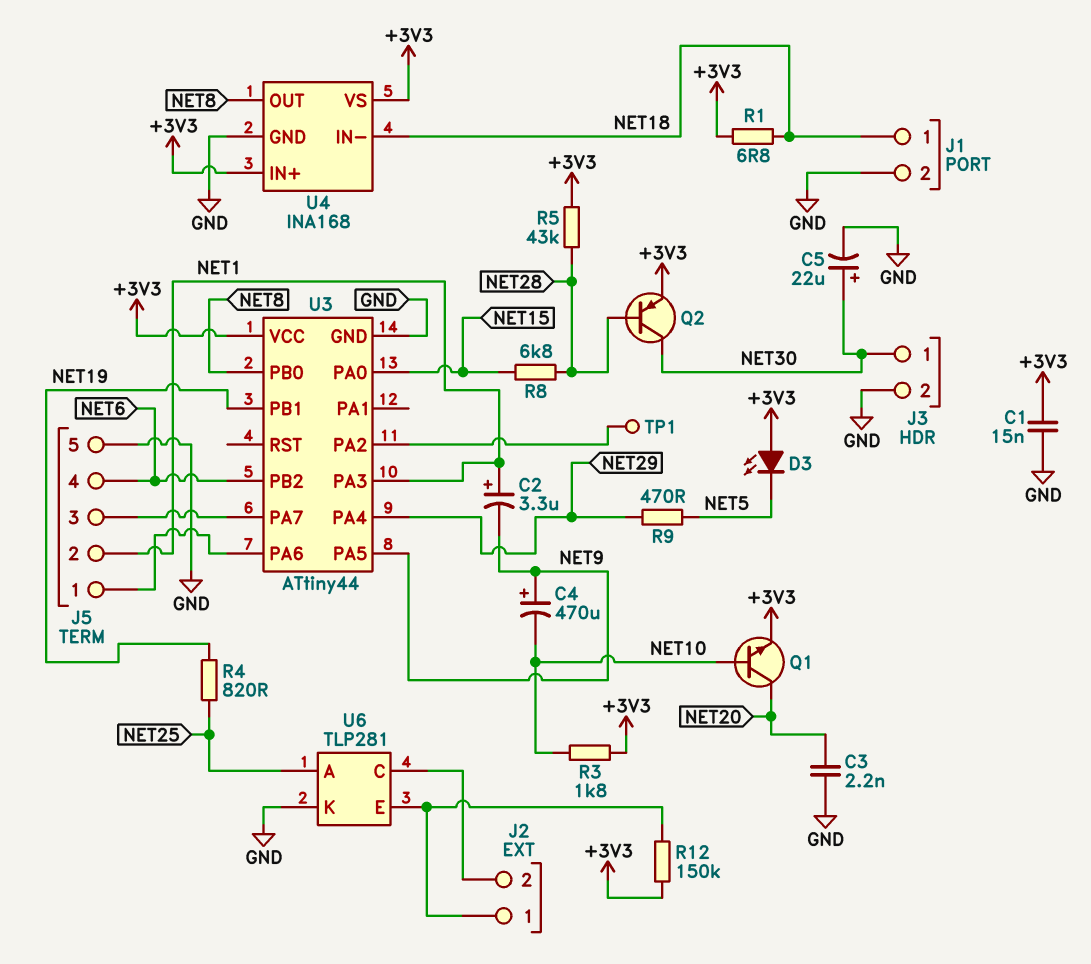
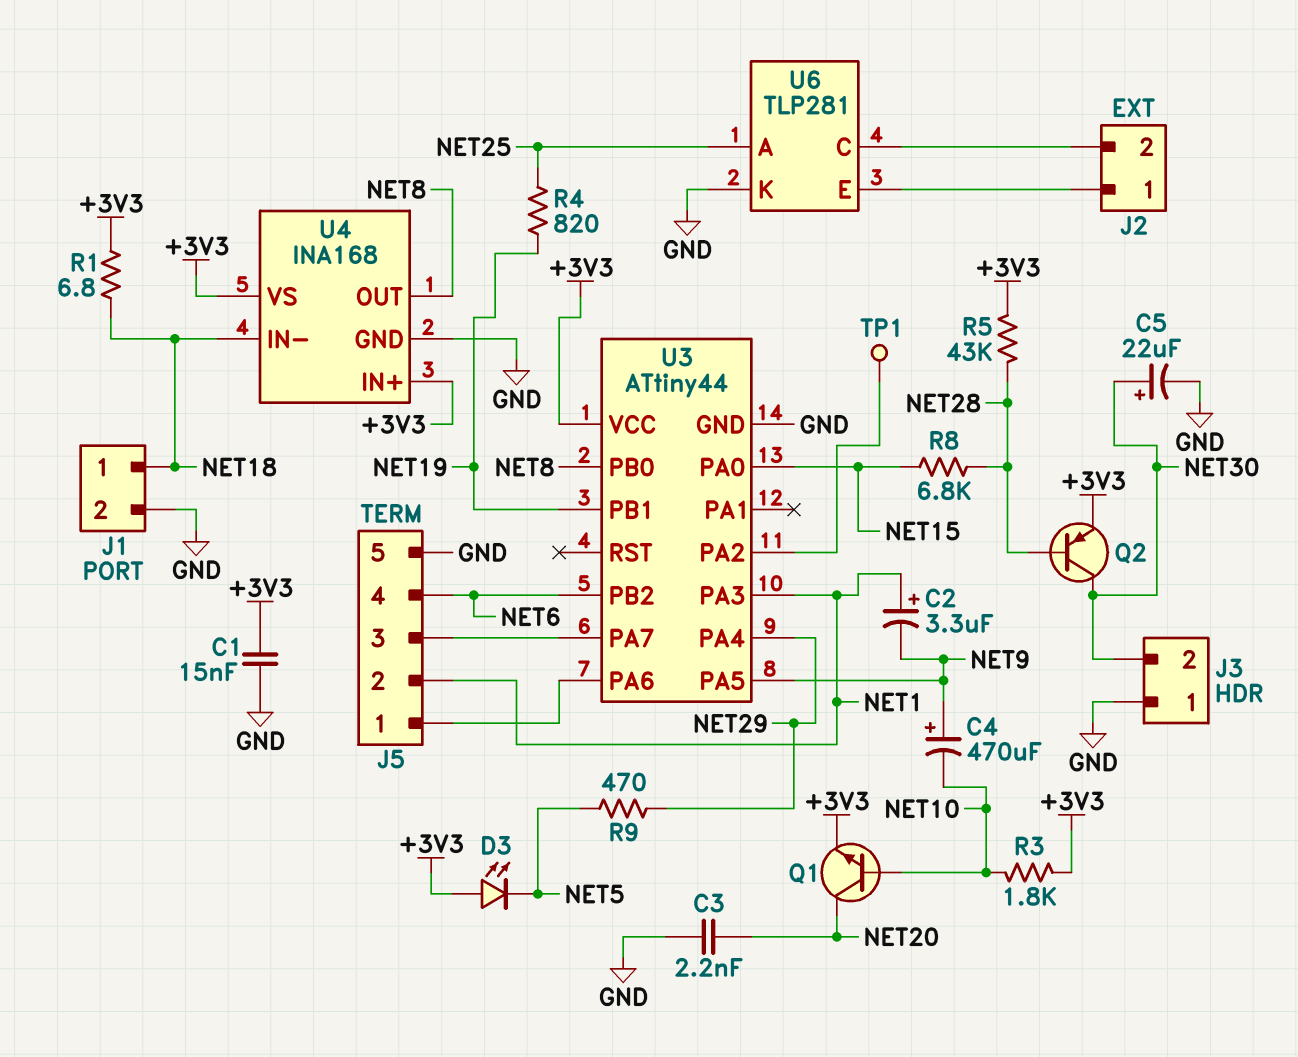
J3 pin 1: NET30 -> GND
J3 pin 2: GND -> NET30
R12: 150k (+3V3, J2/1) -> none

